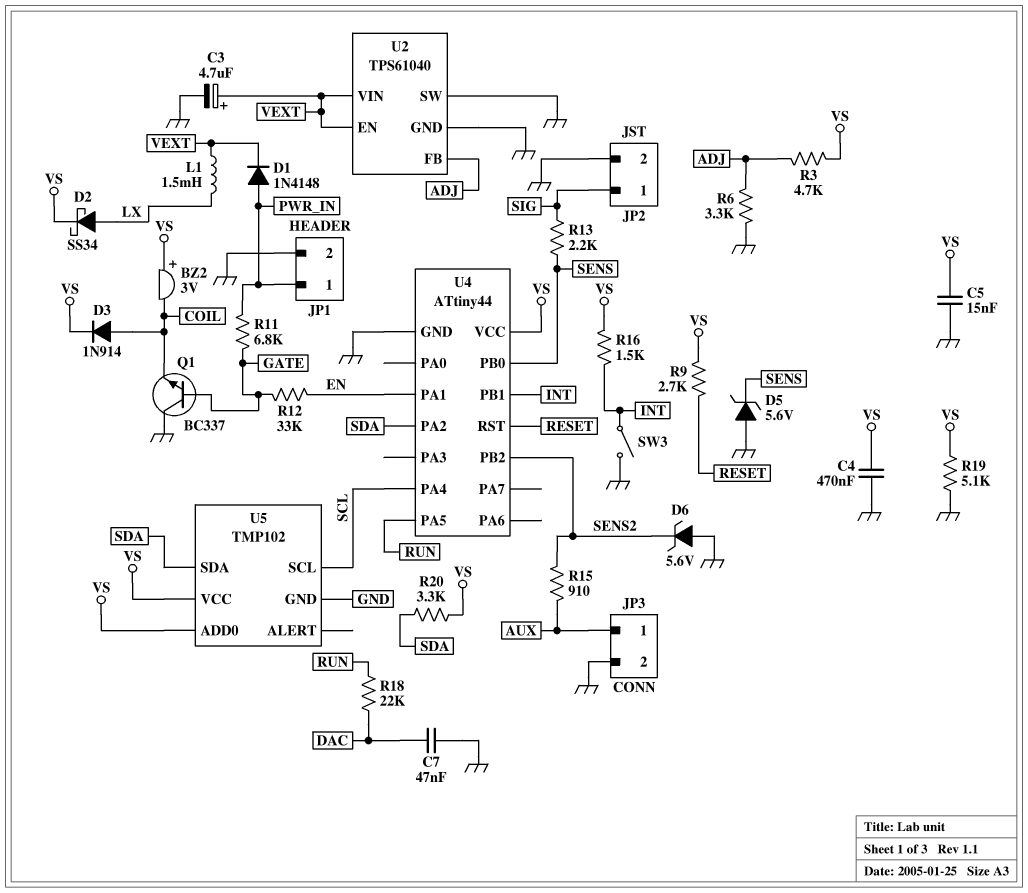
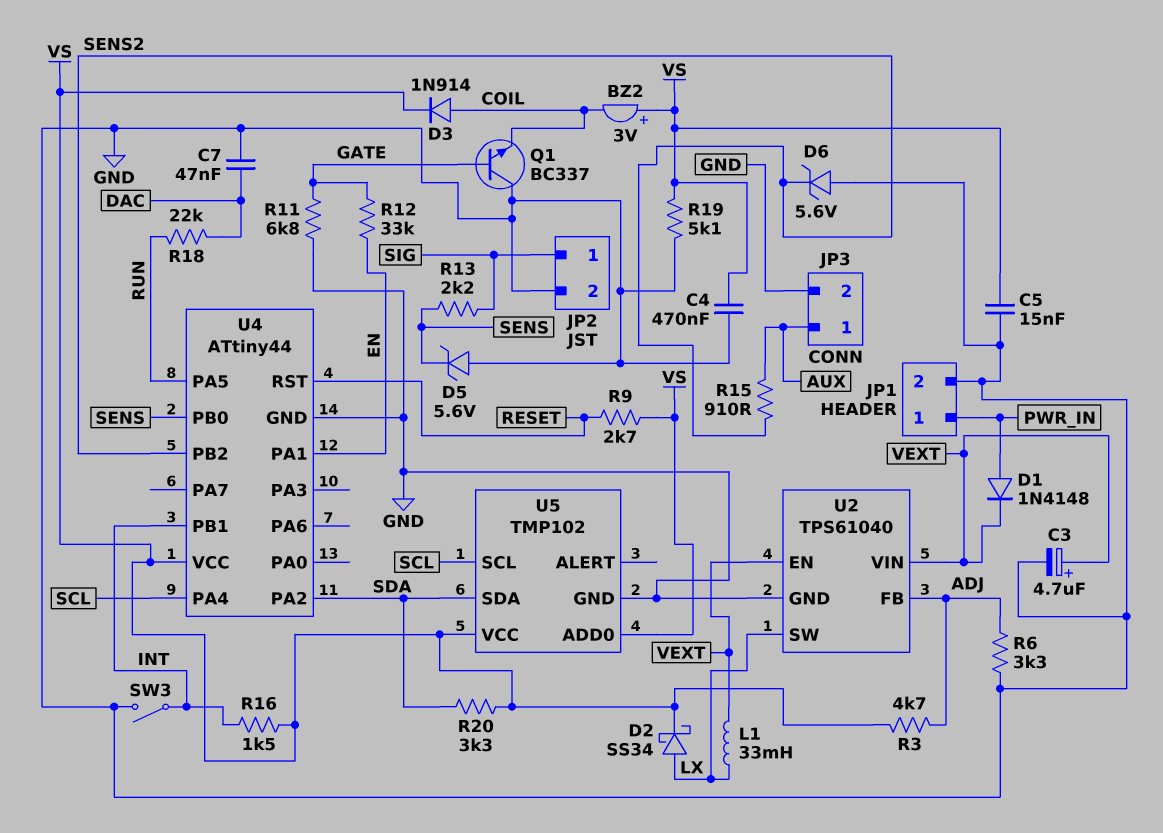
L1: 1.5mH (LX, VEXT) -> 33mH (LX, VEXT)
R11: 6.8k (GATE, PWR_IN) -> 6.8k (GATE, GND)
U2 pin SW: GND -> LX

